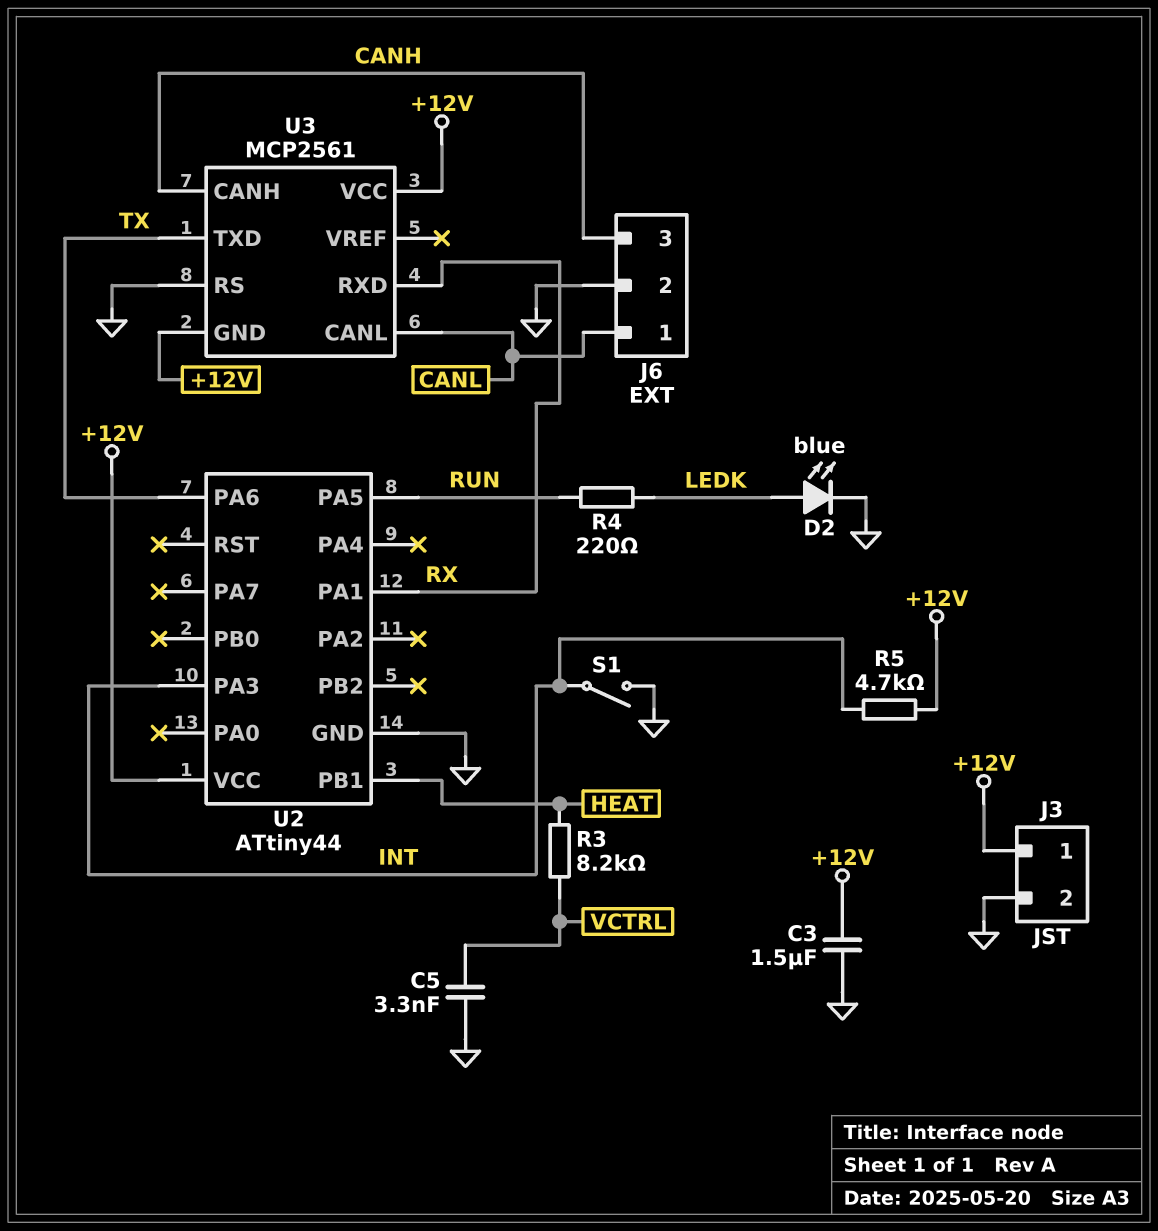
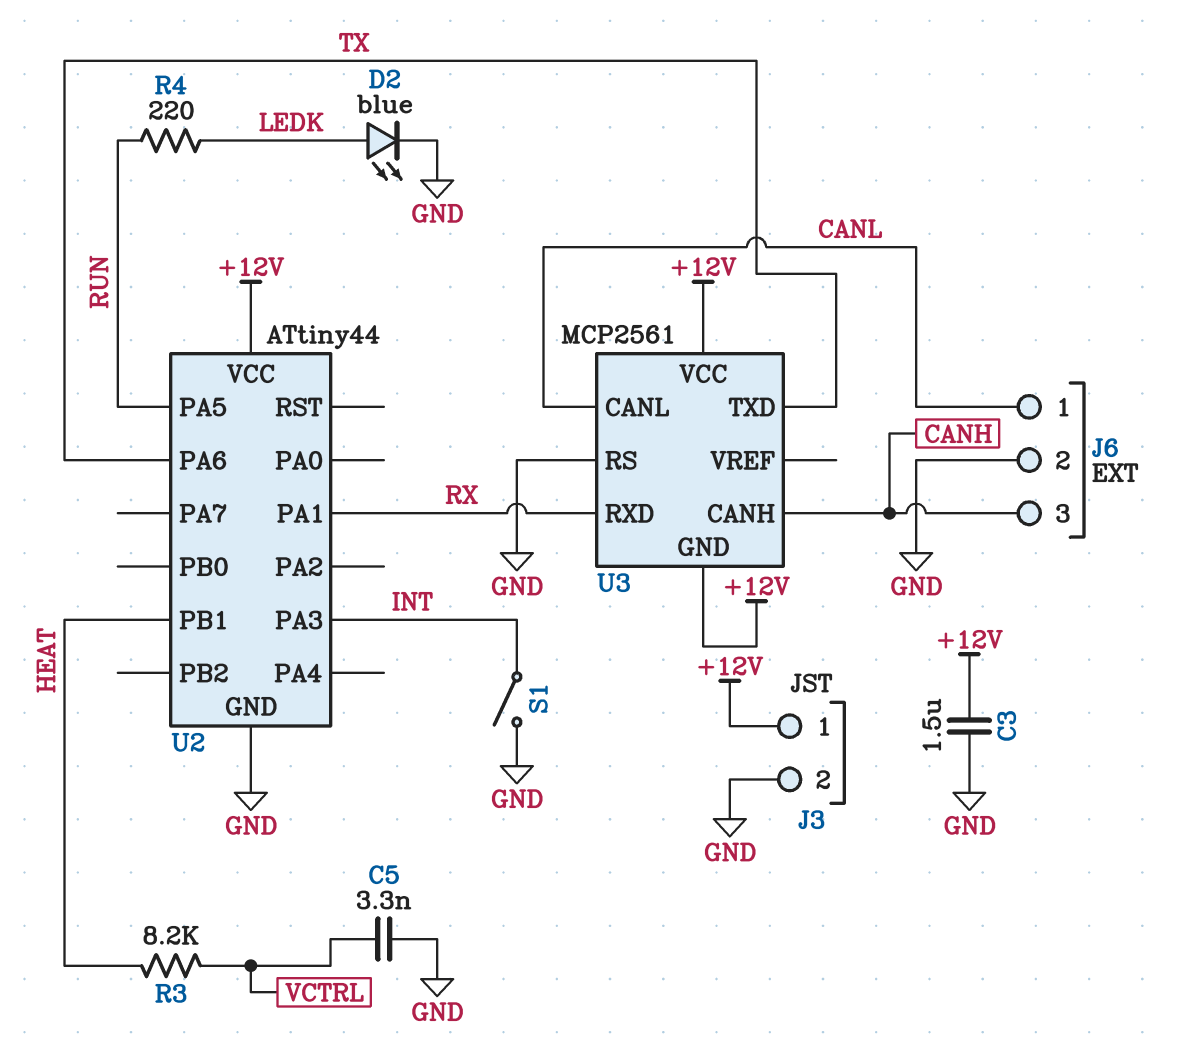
R5: 4.7k (+12V, INT) -> none

